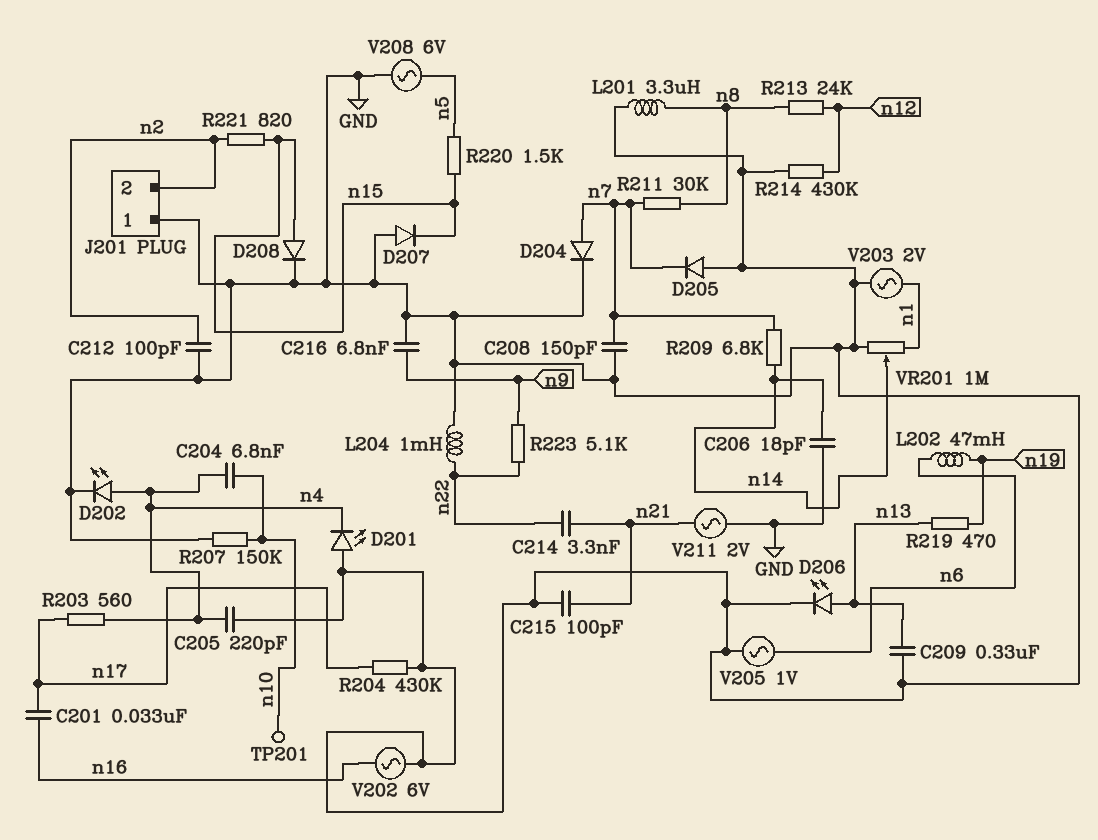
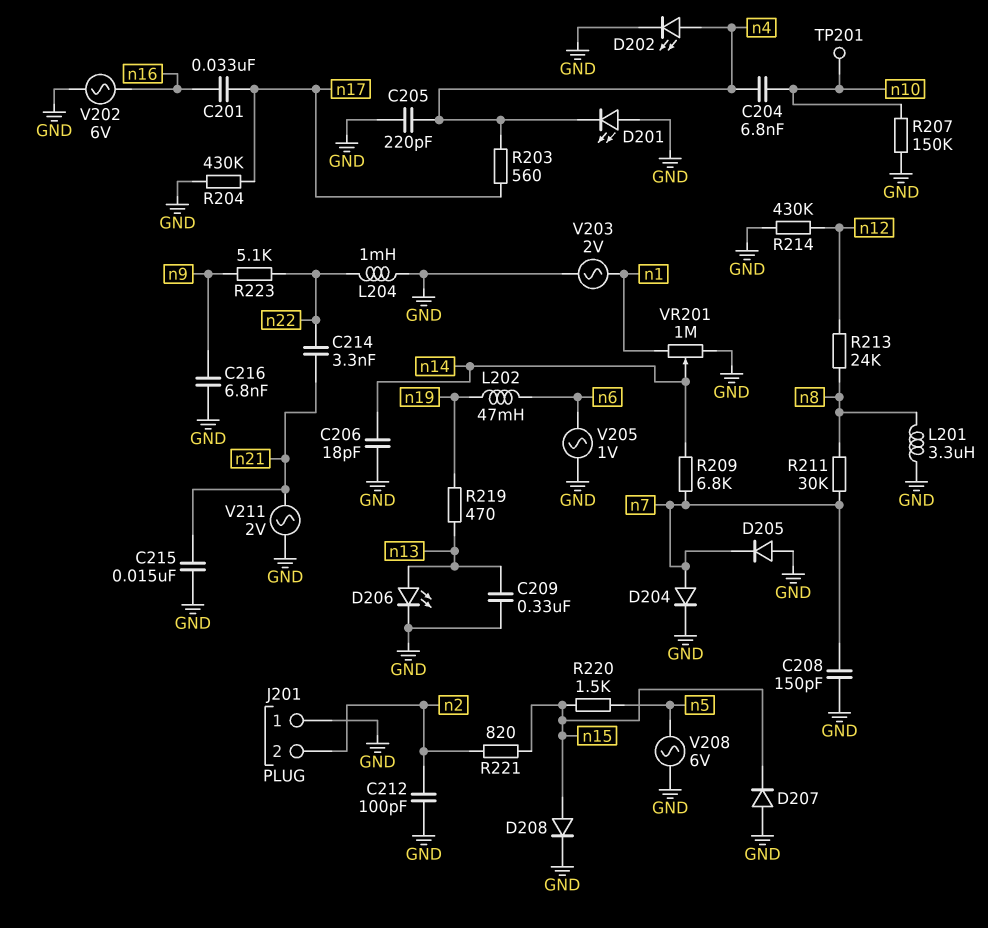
C215: 100pF (GND, n21) -> 15nF (GND, n21)

